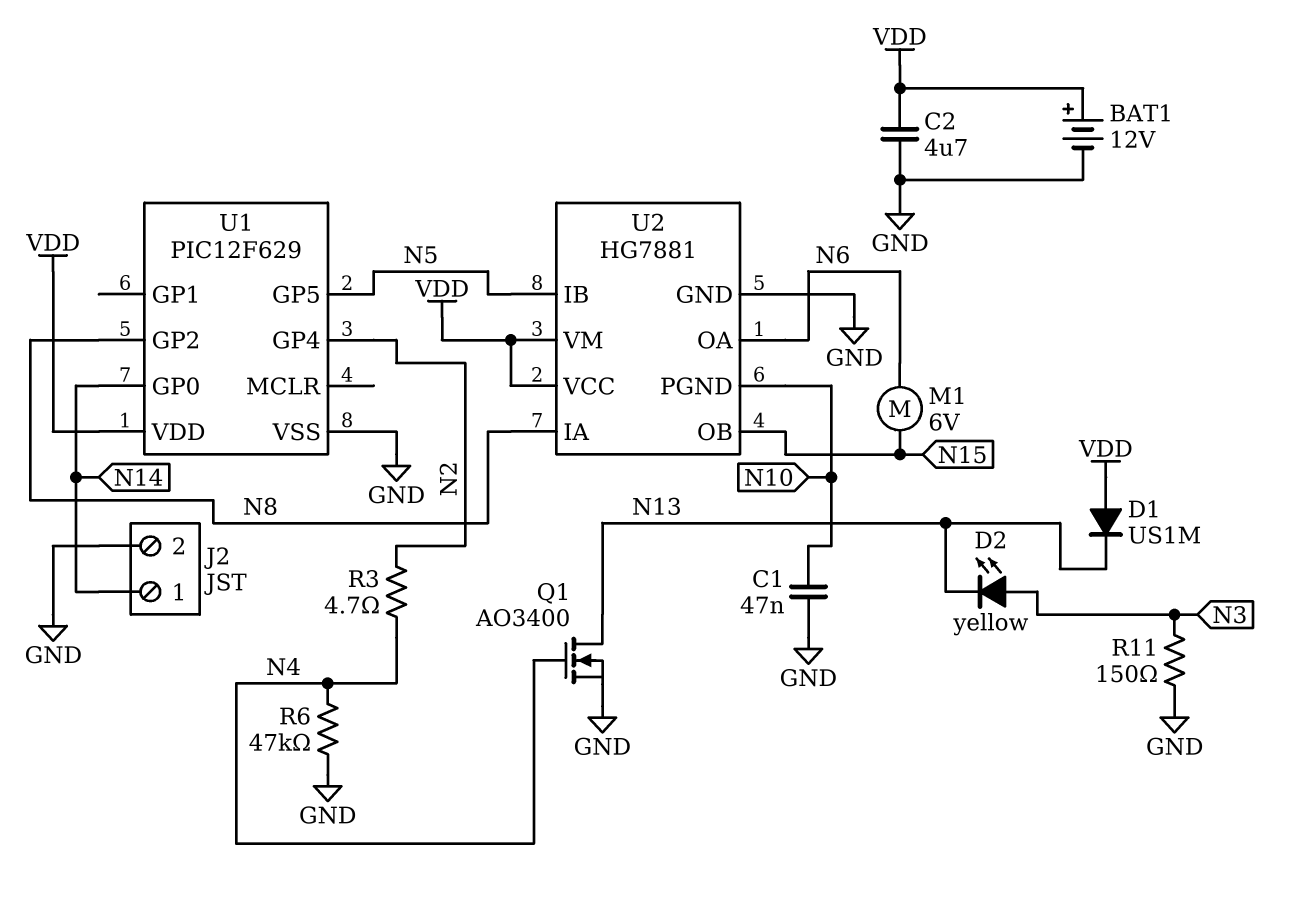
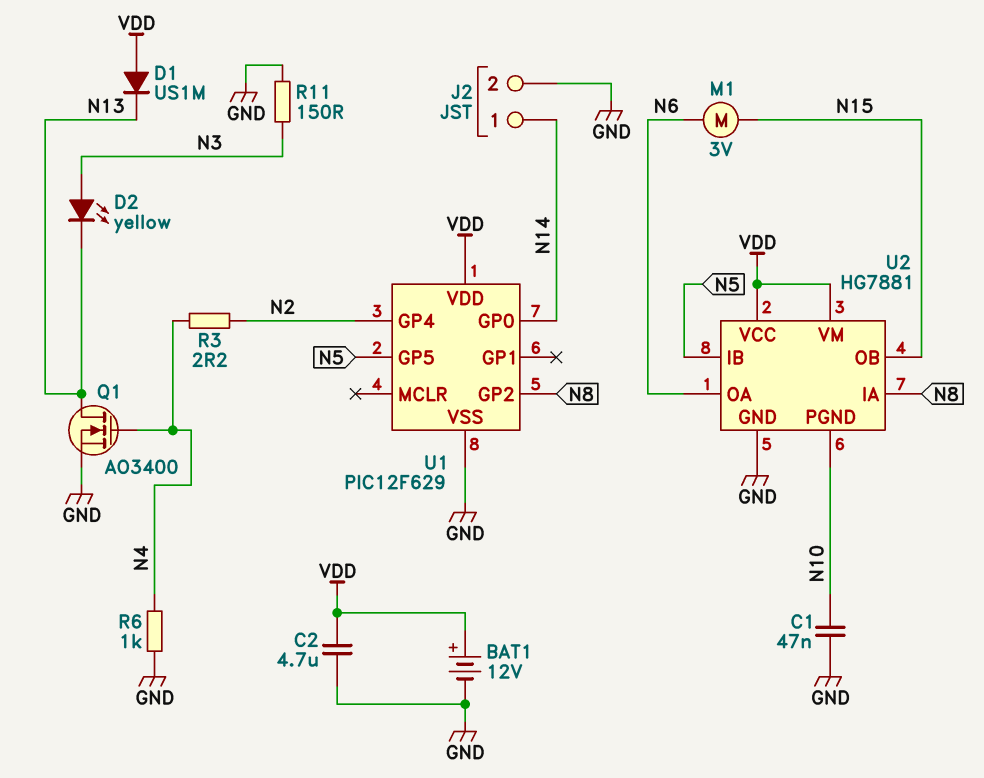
M1: motor 6V (N6, N15) -> motor 3V (N6, N15)
R3: 4.7 (N2, N4) -> 2.2 (N2, N4)
R6: 47k (GND, N4) -> 1k (GND, N4)

